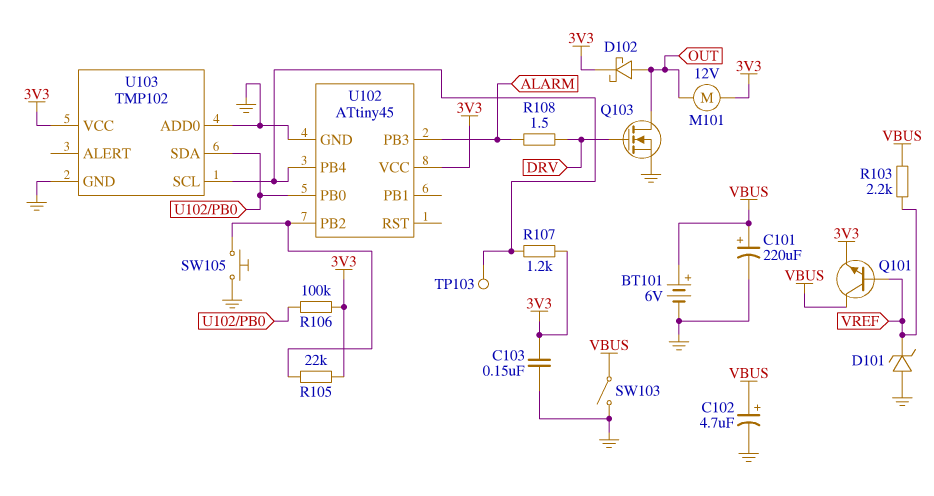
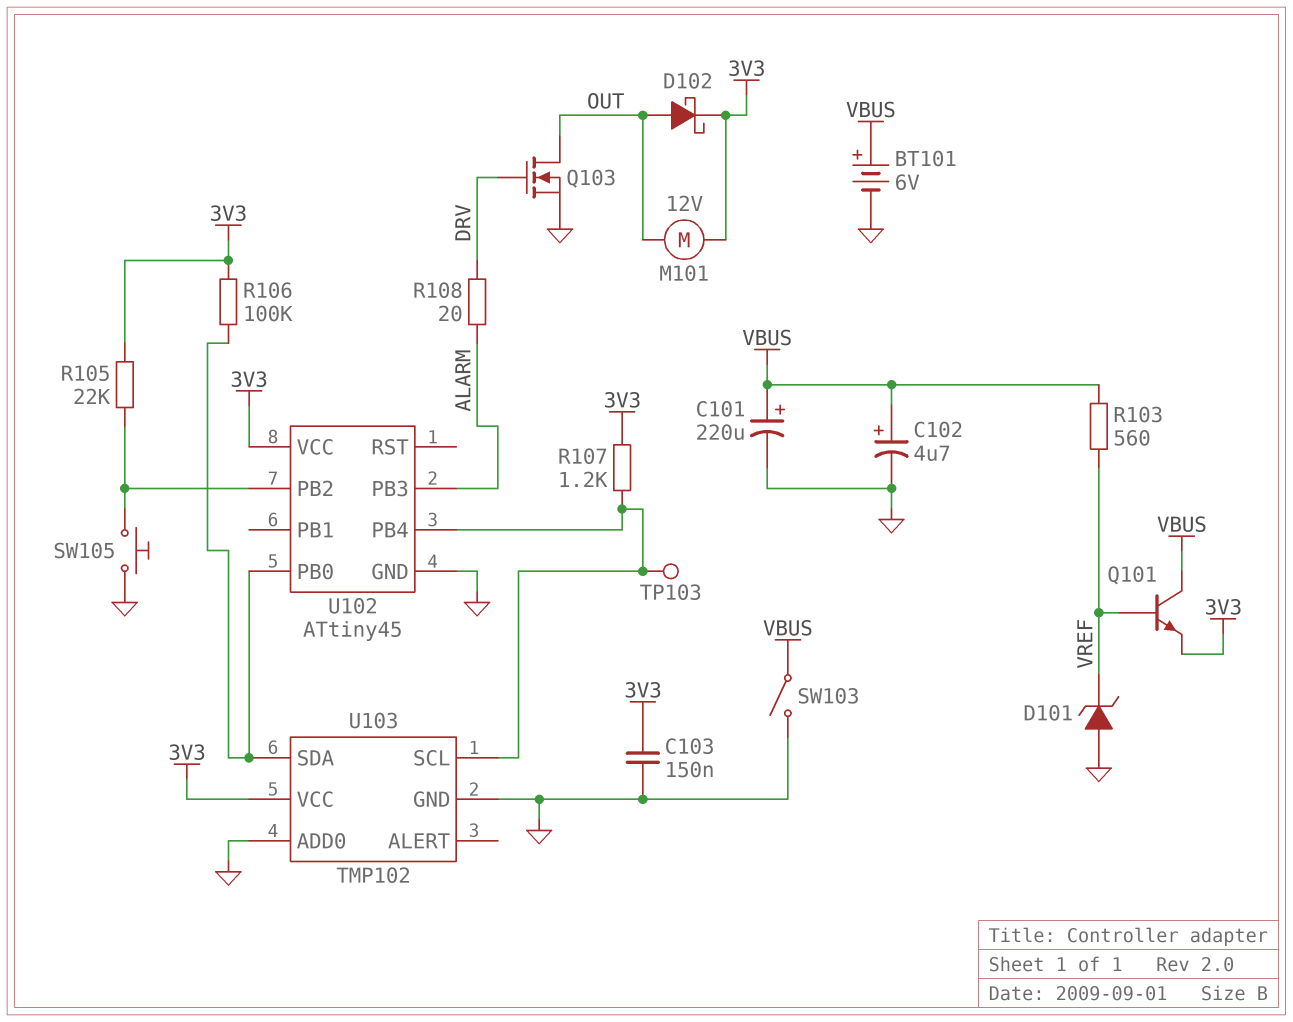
R103: 2.2k (VBUS, VREF) -> 560 (VBUS, VREF)
R108: 1.5 (ALARM, DRV) -> 20 (ALARM, DRV)

